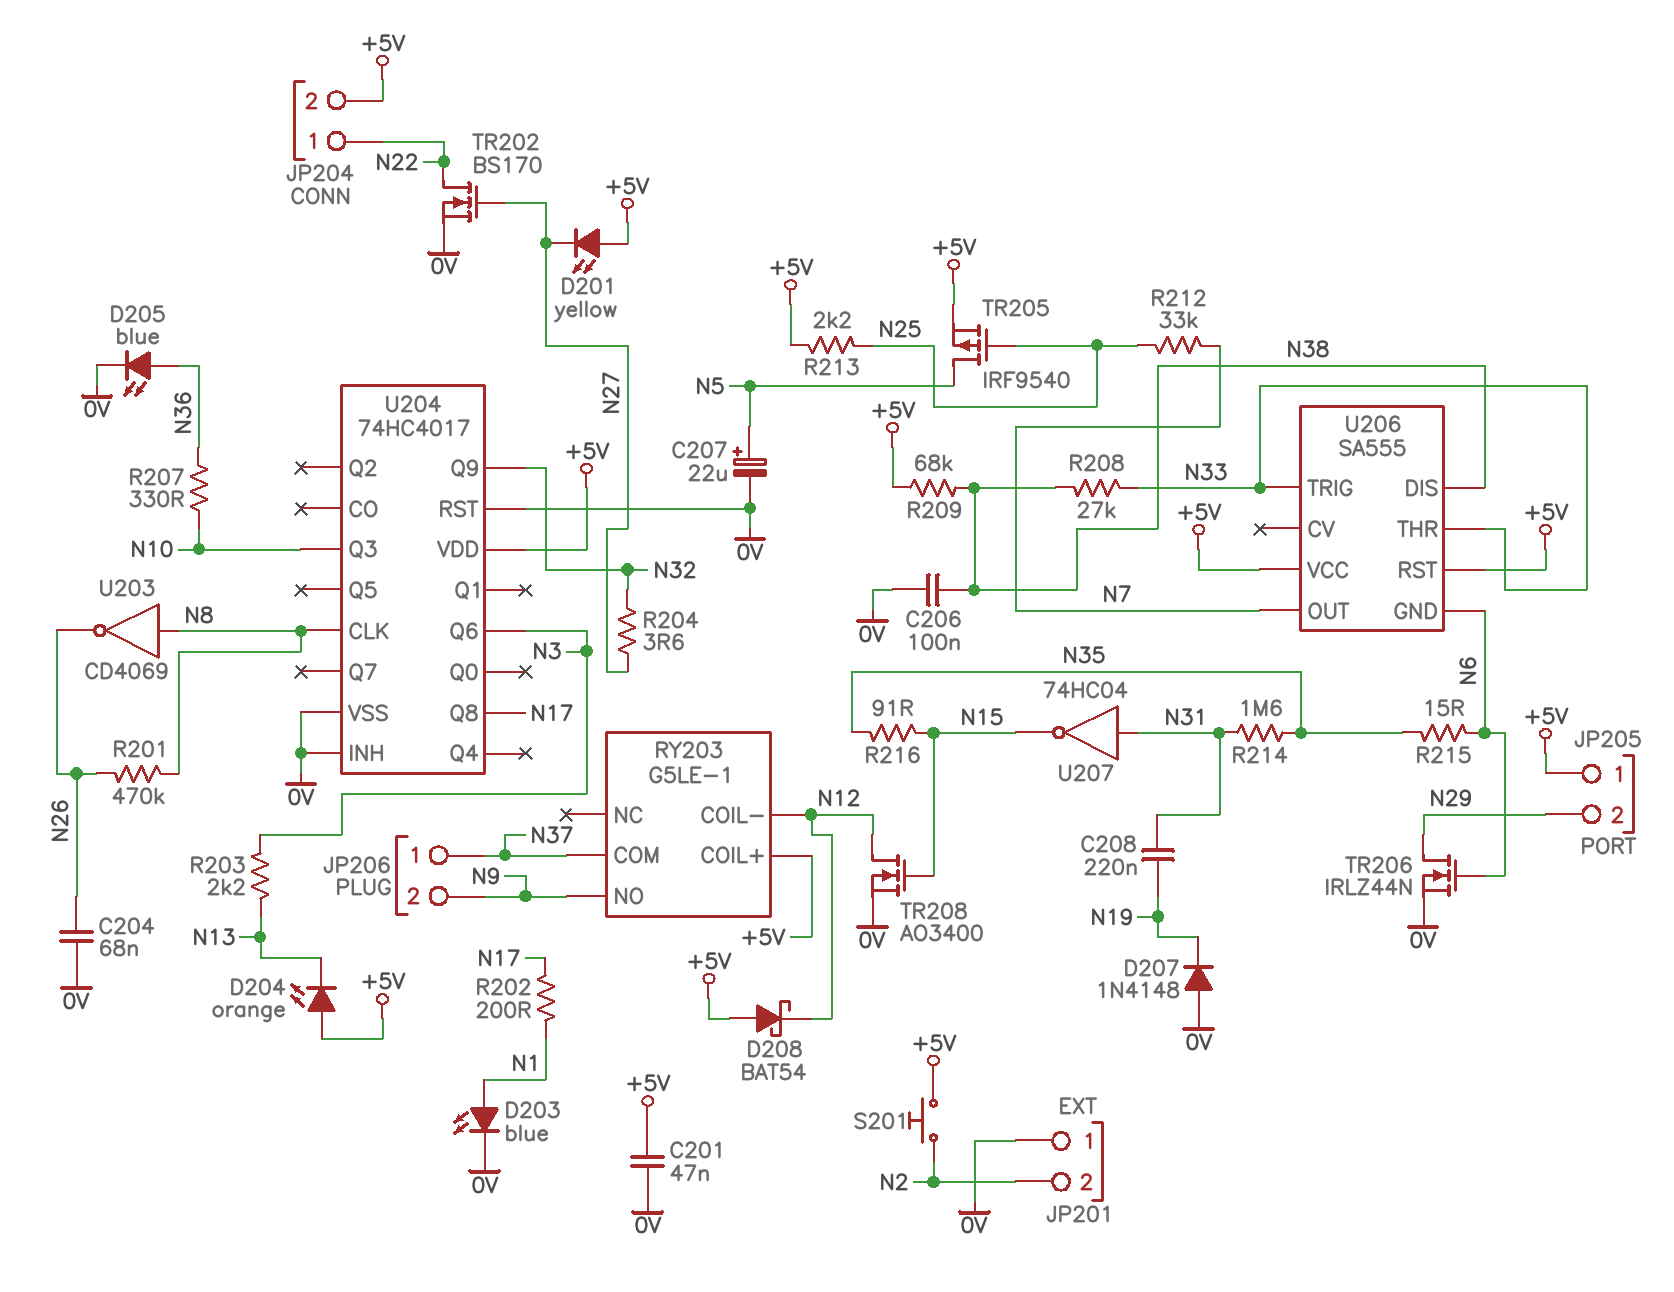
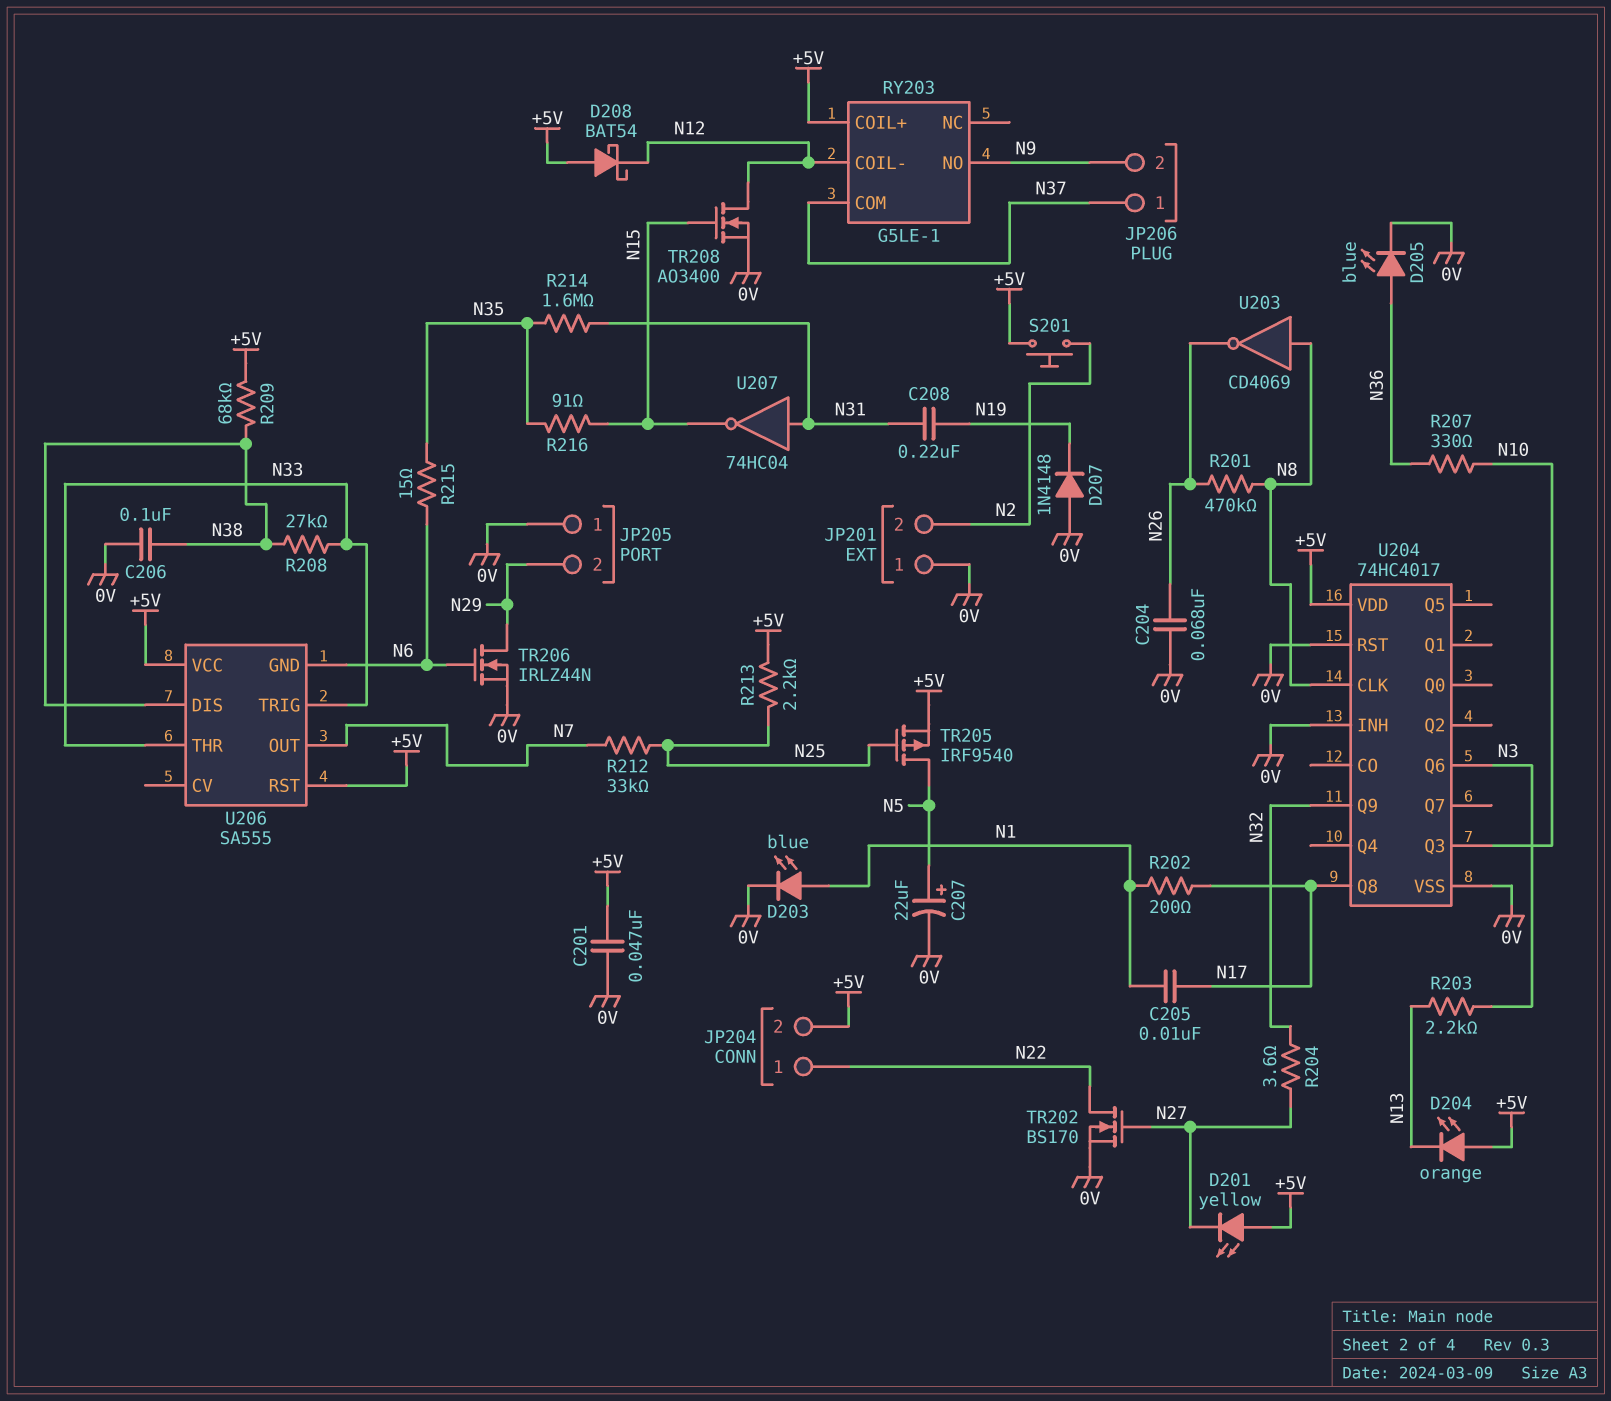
C205: none -> 10nF (N1, N17)
JP205 pin 1: +5V -> 0V

